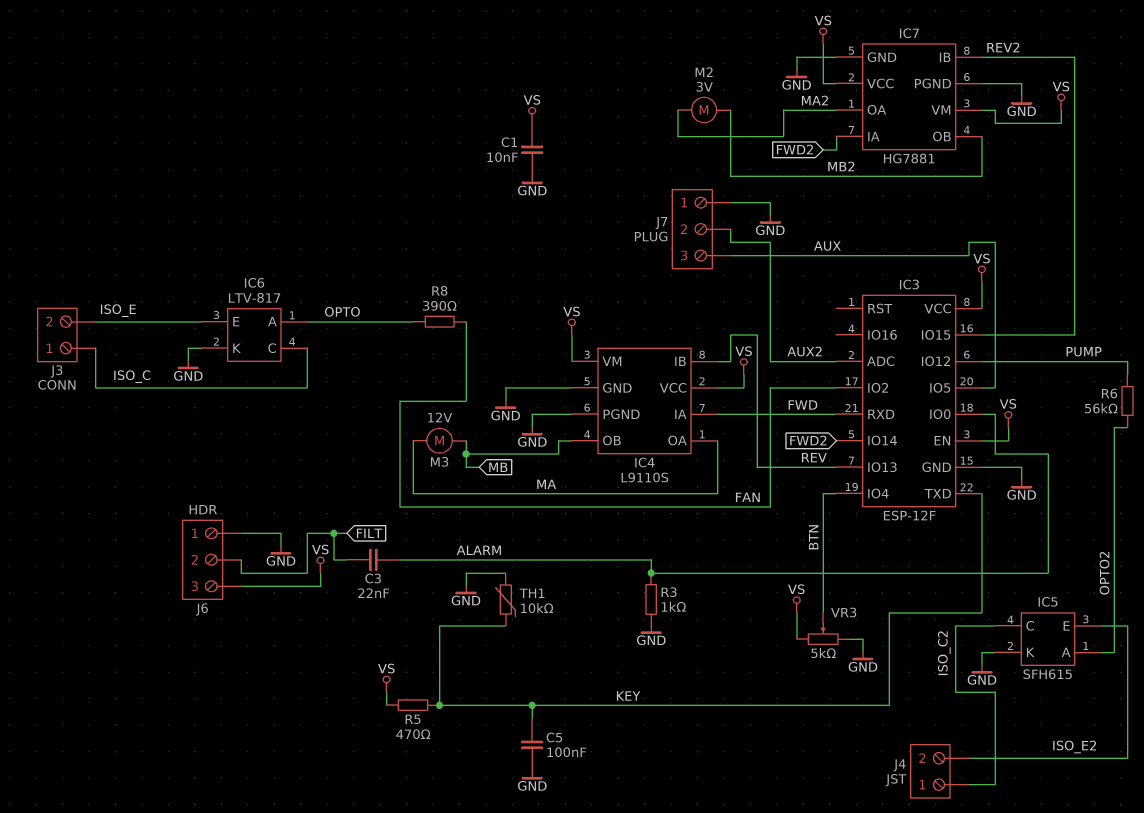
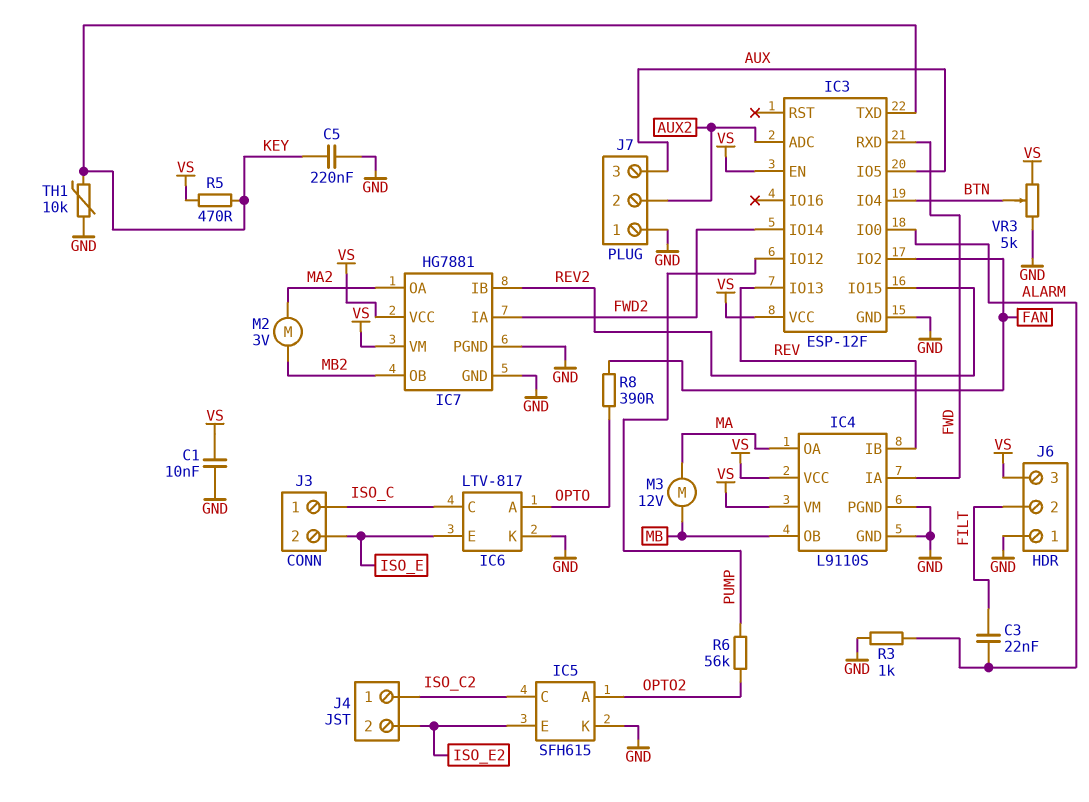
C5: 100nF (GND, KEY) -> 220nF (GND, KEY)

